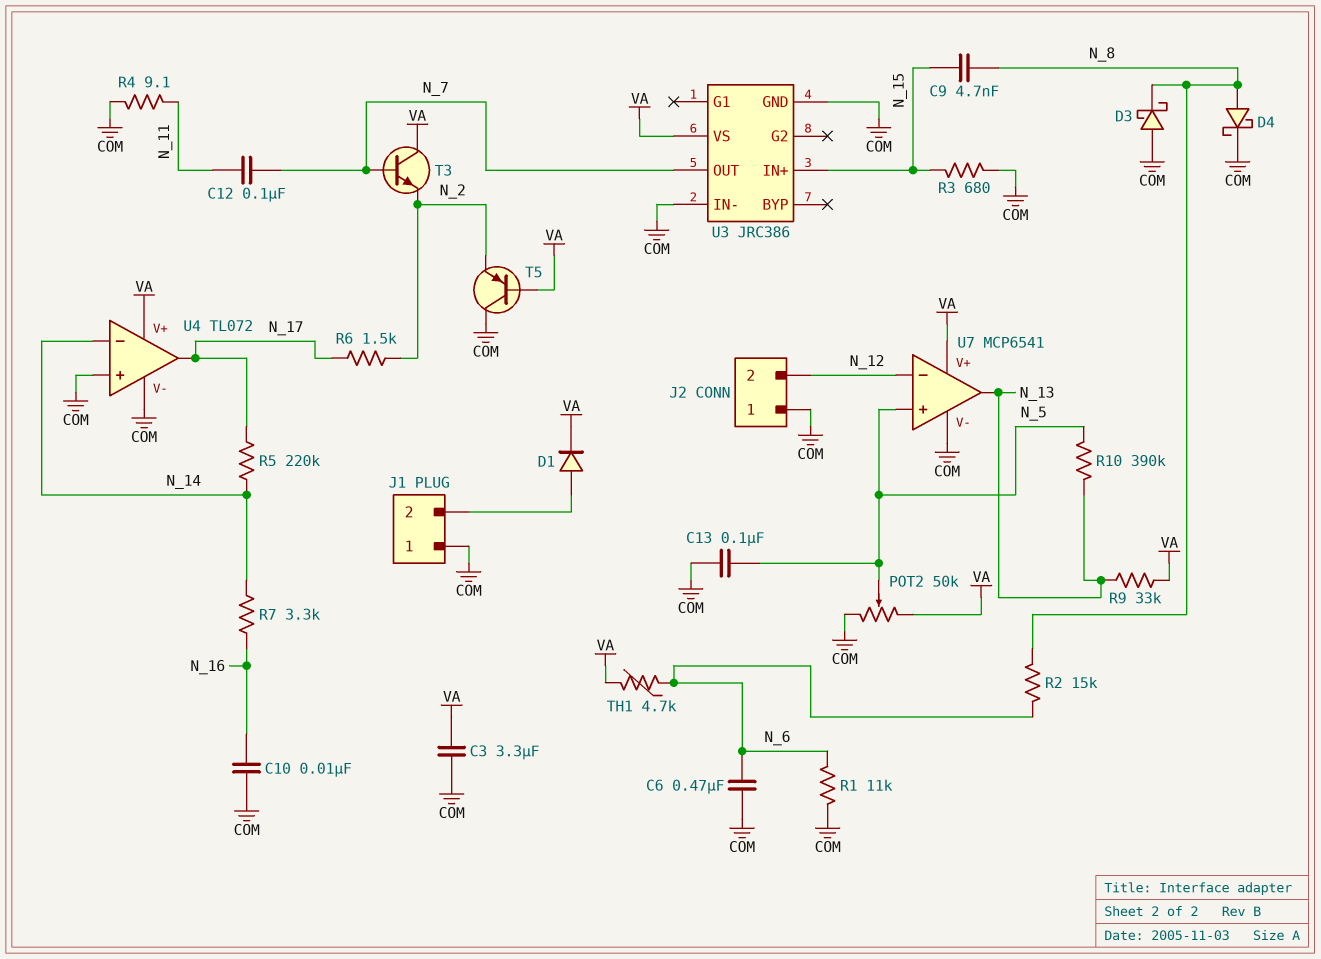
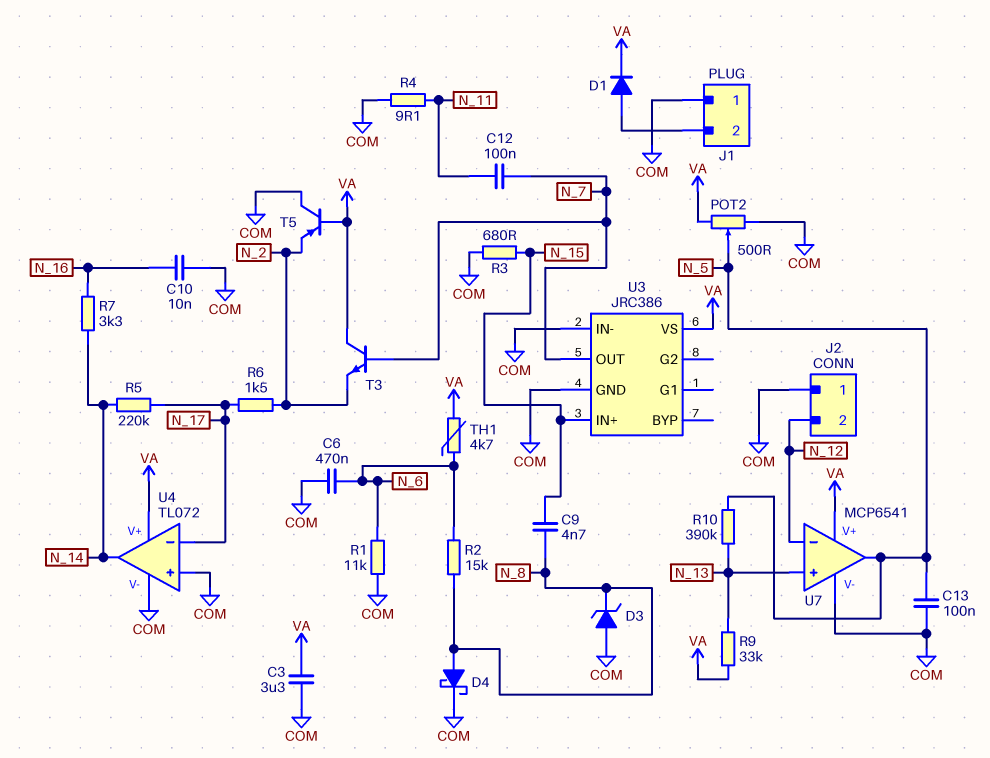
D3: schottky (A COM, K N_8) -> zener (A COM, K N_8)
POT2: 50k (COM, VA, wiper N_5) -> 500 (COM, VA, wiper N_5)
U4 pin in-: N_14 -> N_17
U4 pin out: N_17 -> N_14
U7 pin in+: N_5 -> N_13
U7 pin out: N_13 -> N_5

